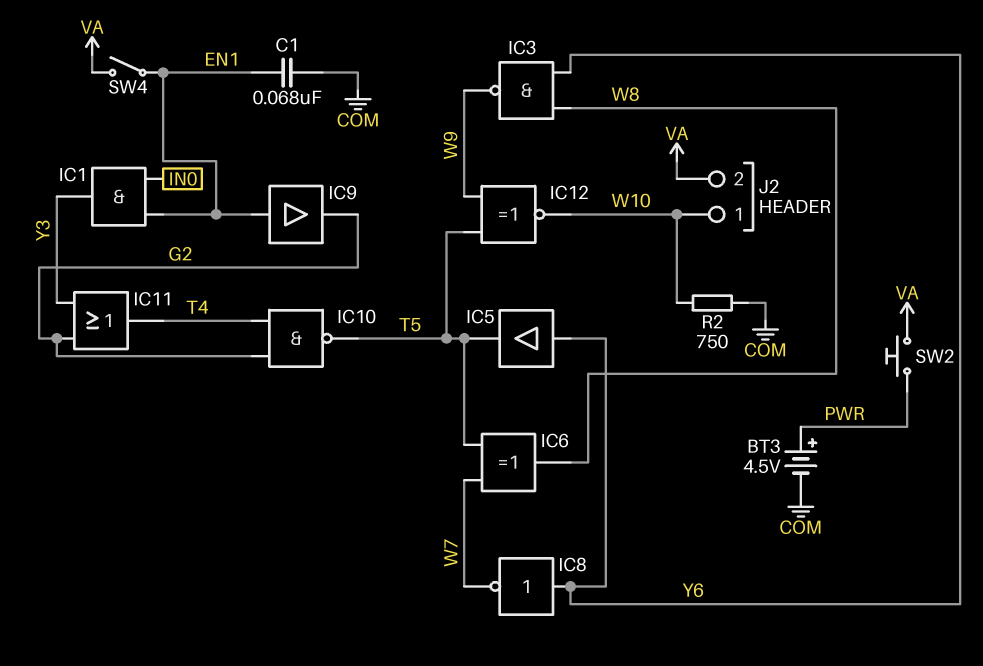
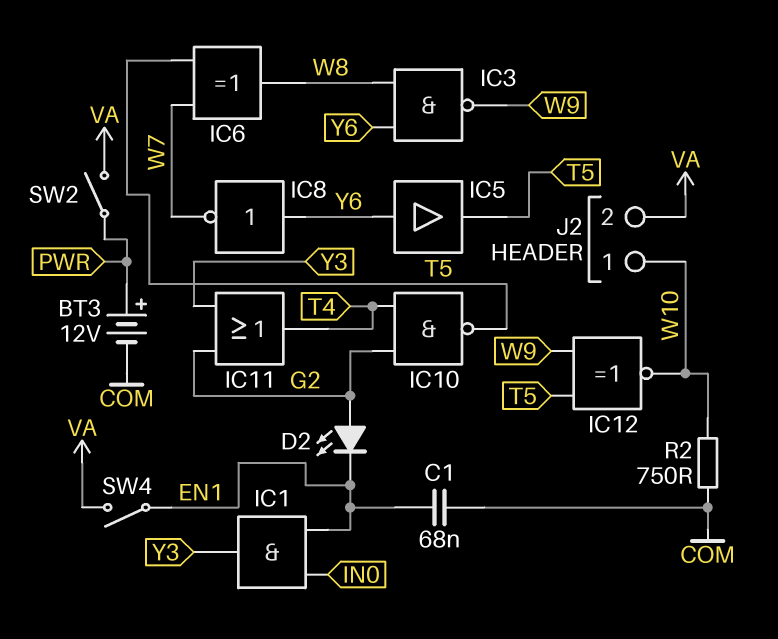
BT3: 4.5V (plus PWR, minus COM) -> 12V (plus PWR, minus COM)
D2: none -> LED (A G2, K EN1)
IC9: buffer (in EN1, out G2) -> none
SW2: button (PWR, VA) -> switch (PWR, VA)

